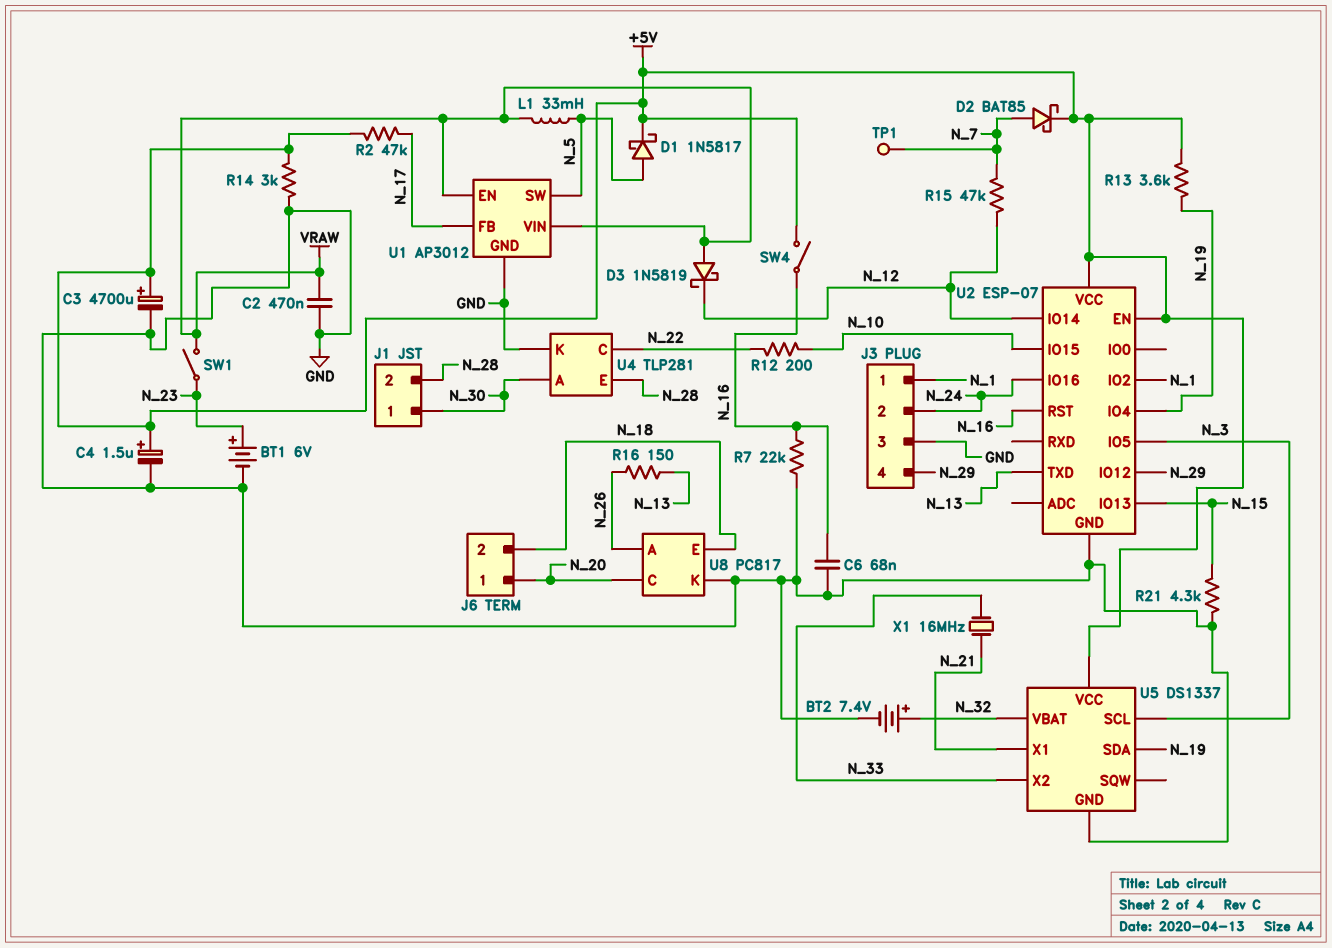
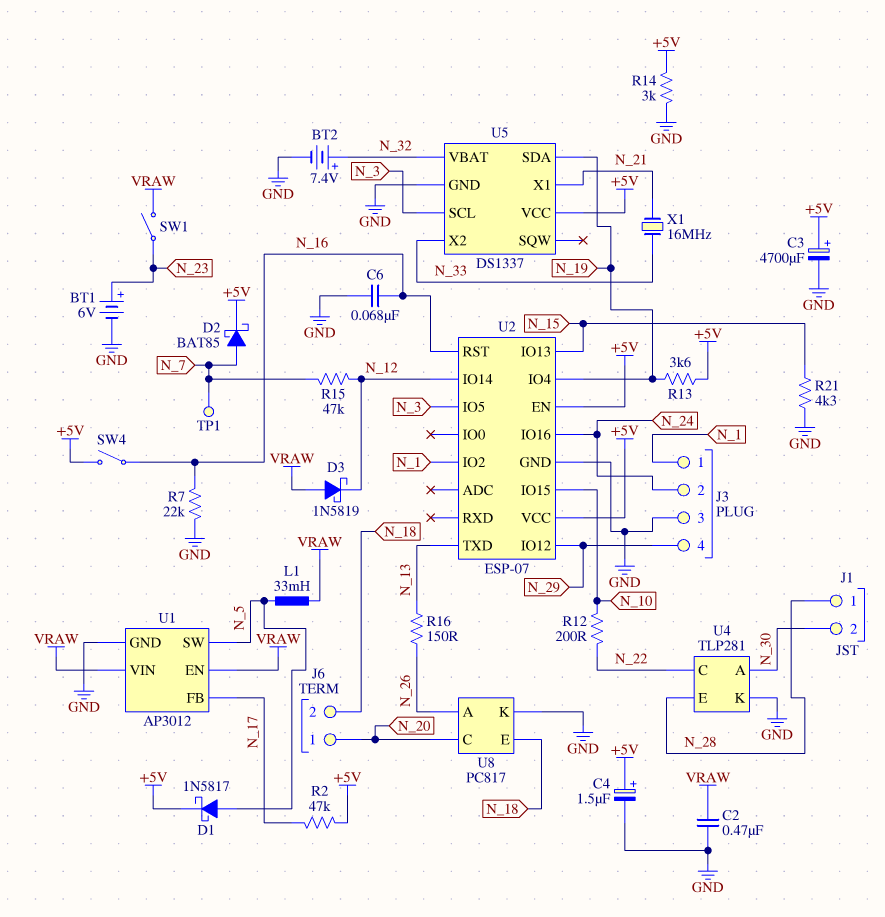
J1 pin 1: N_30 -> N_28
J1 pin 2: N_28 -> N_30

